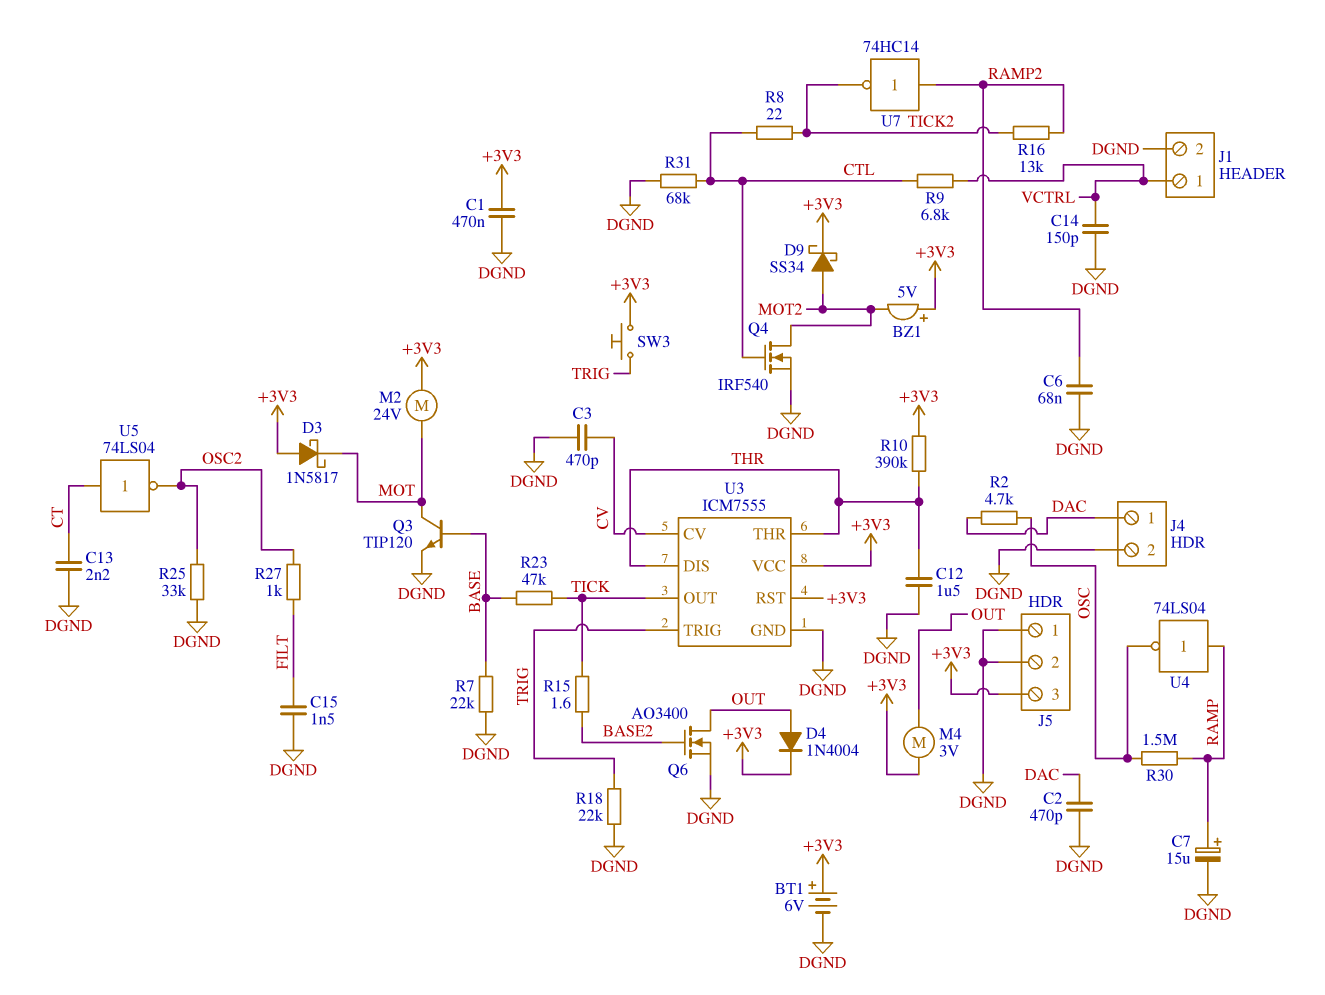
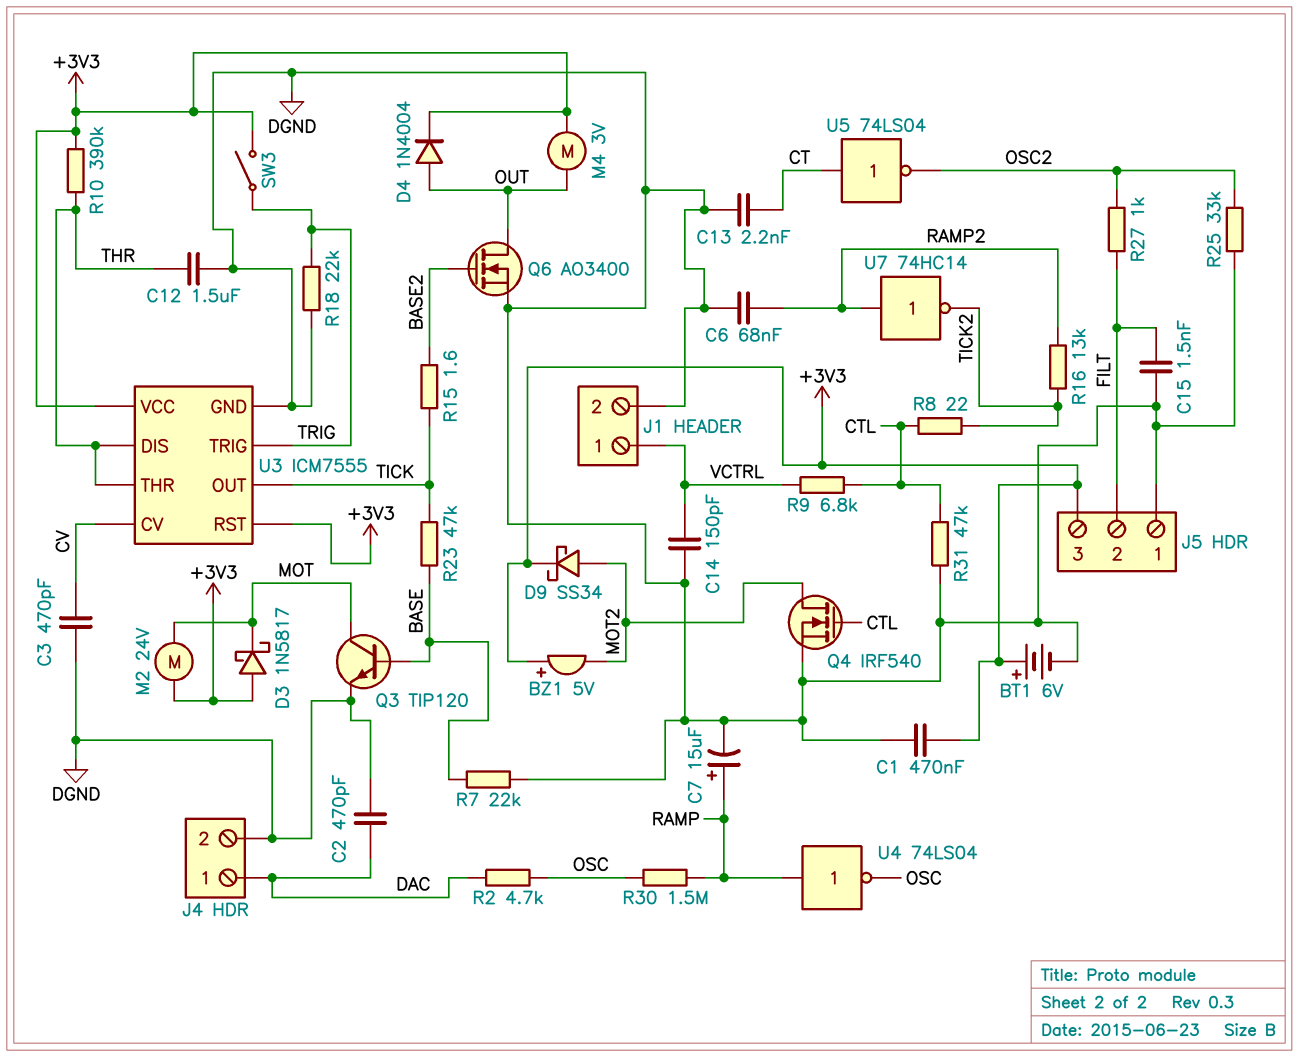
J5 pin 2: DGND -> FILT
R31: 68k (CTL, DGND) -> 47k (CTL, DGND)
SW3: button (+3V3, TRIG) -> switch (+3V3, TRIG)

